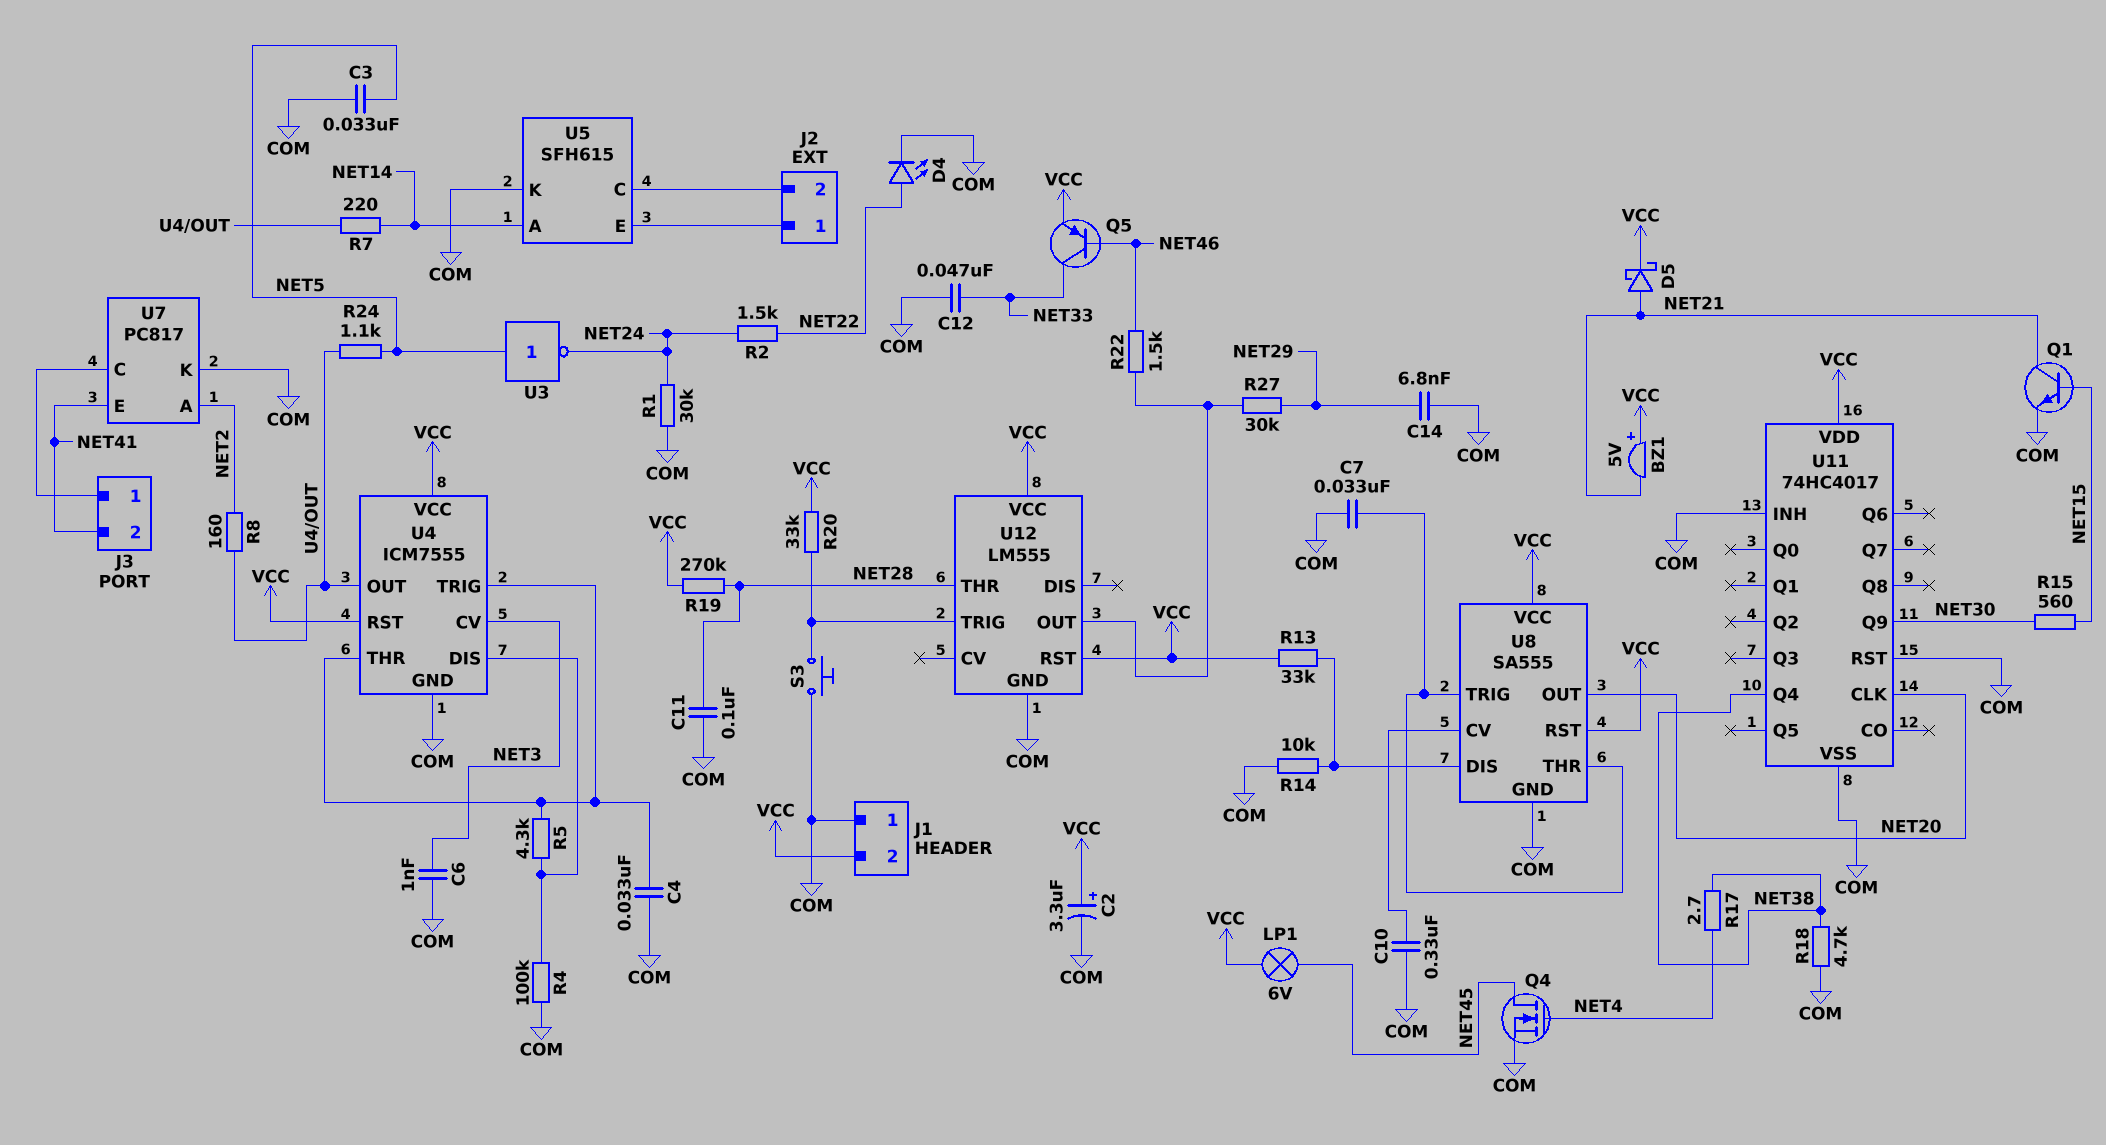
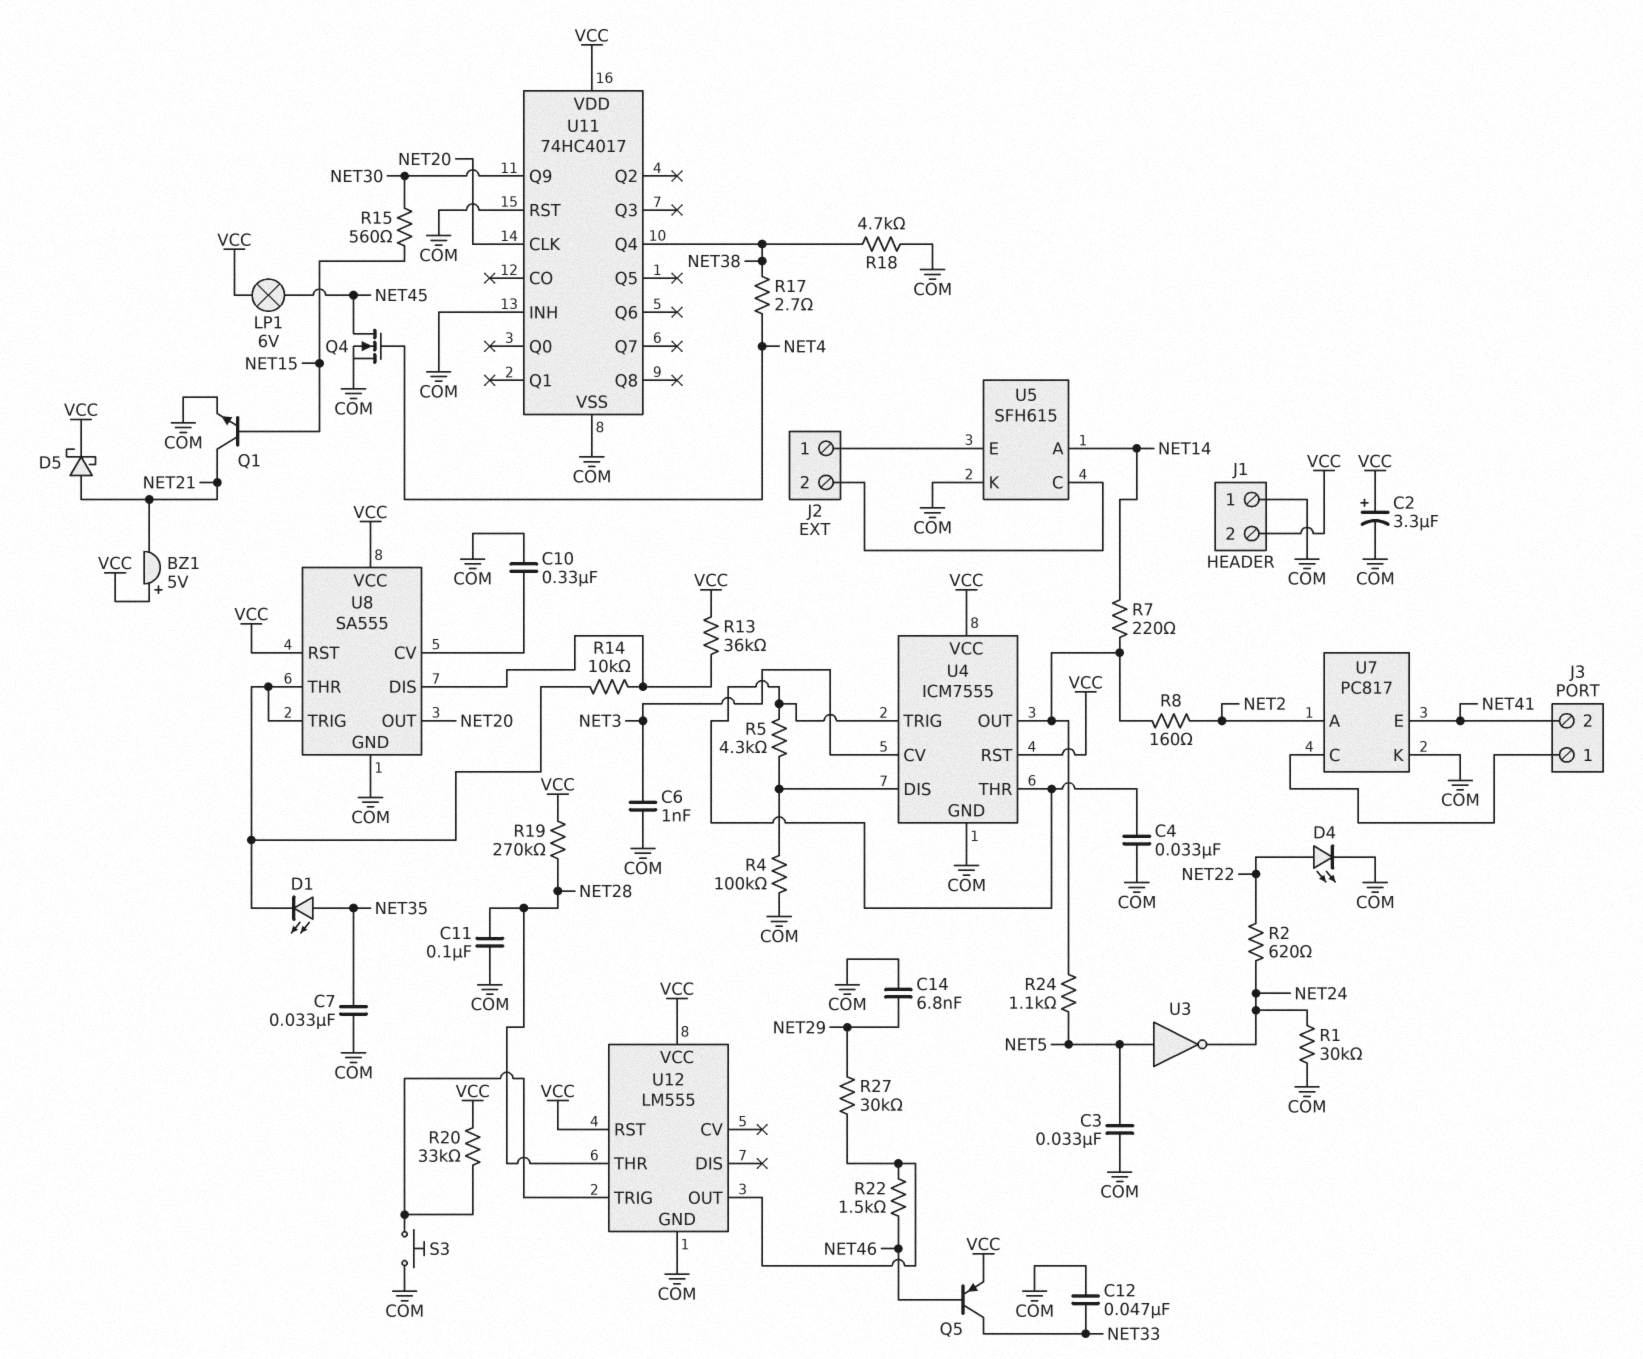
C7: 33nF (COM, U8/THR) -> 33nF (COM, NET35)
D1: none -> LED (A NET35, K U8/THR)
R2: 1.5k (NET22, NET24) -> 620 (NET22, NET24)
R13: 33k (U8/DIS, VCC) -> 36k (U8/DIS, VCC)
R14: 10k (COM, U8/DIS) -> 10k (U8/DIS, U8/THR)

